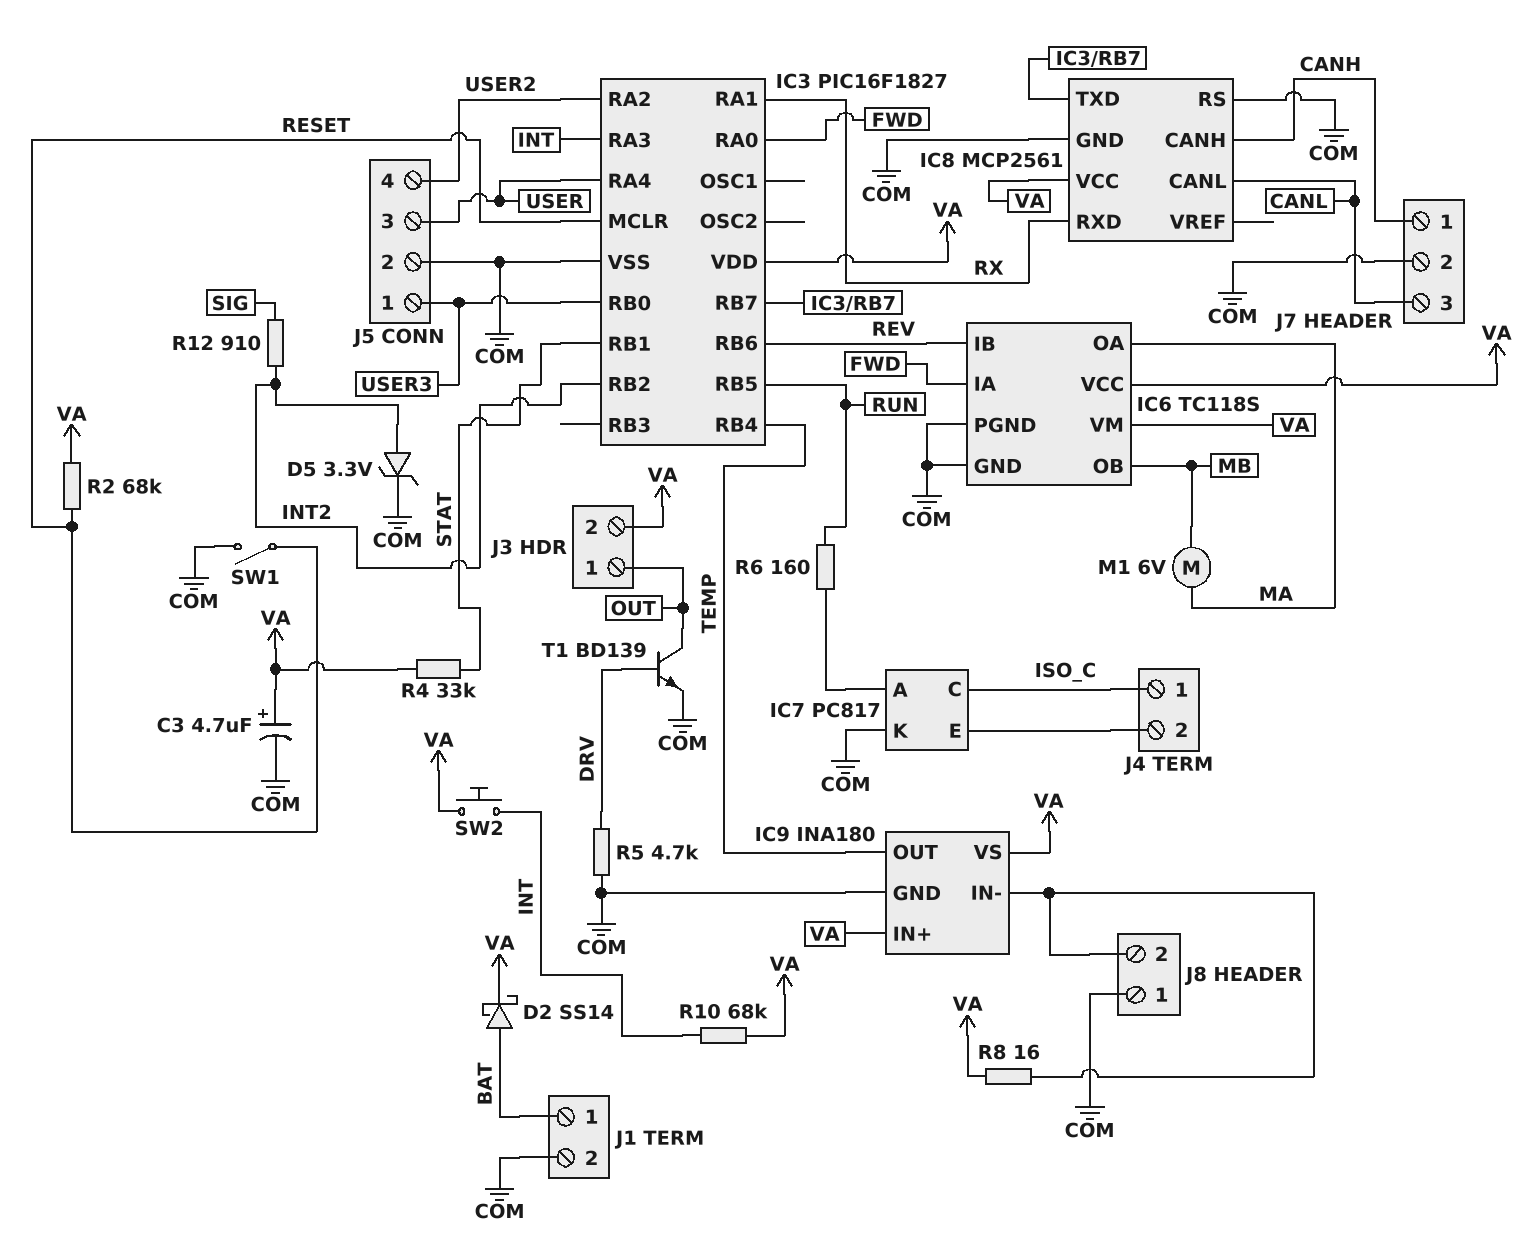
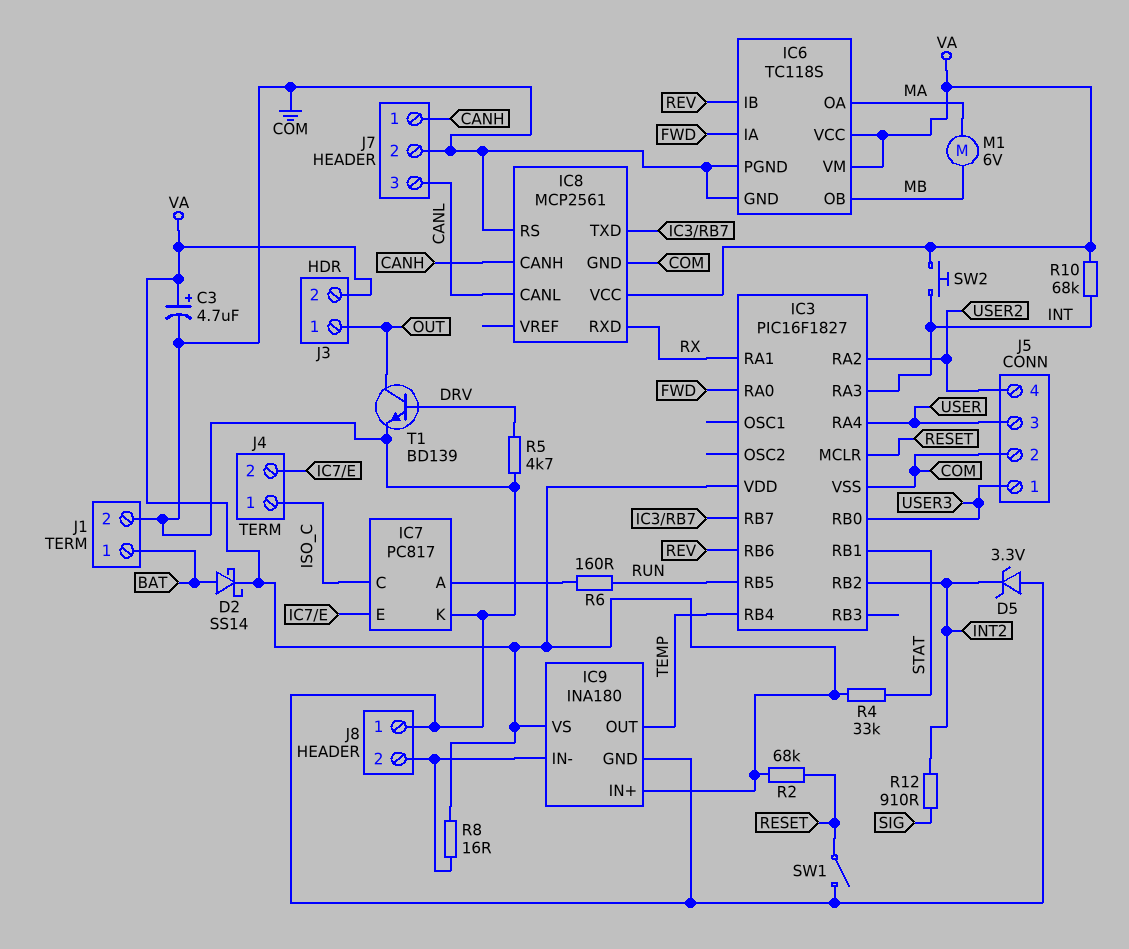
D5: zener 3.3V (A INT2, K COM) -> zener 3.3V (A COM, K INT2)

